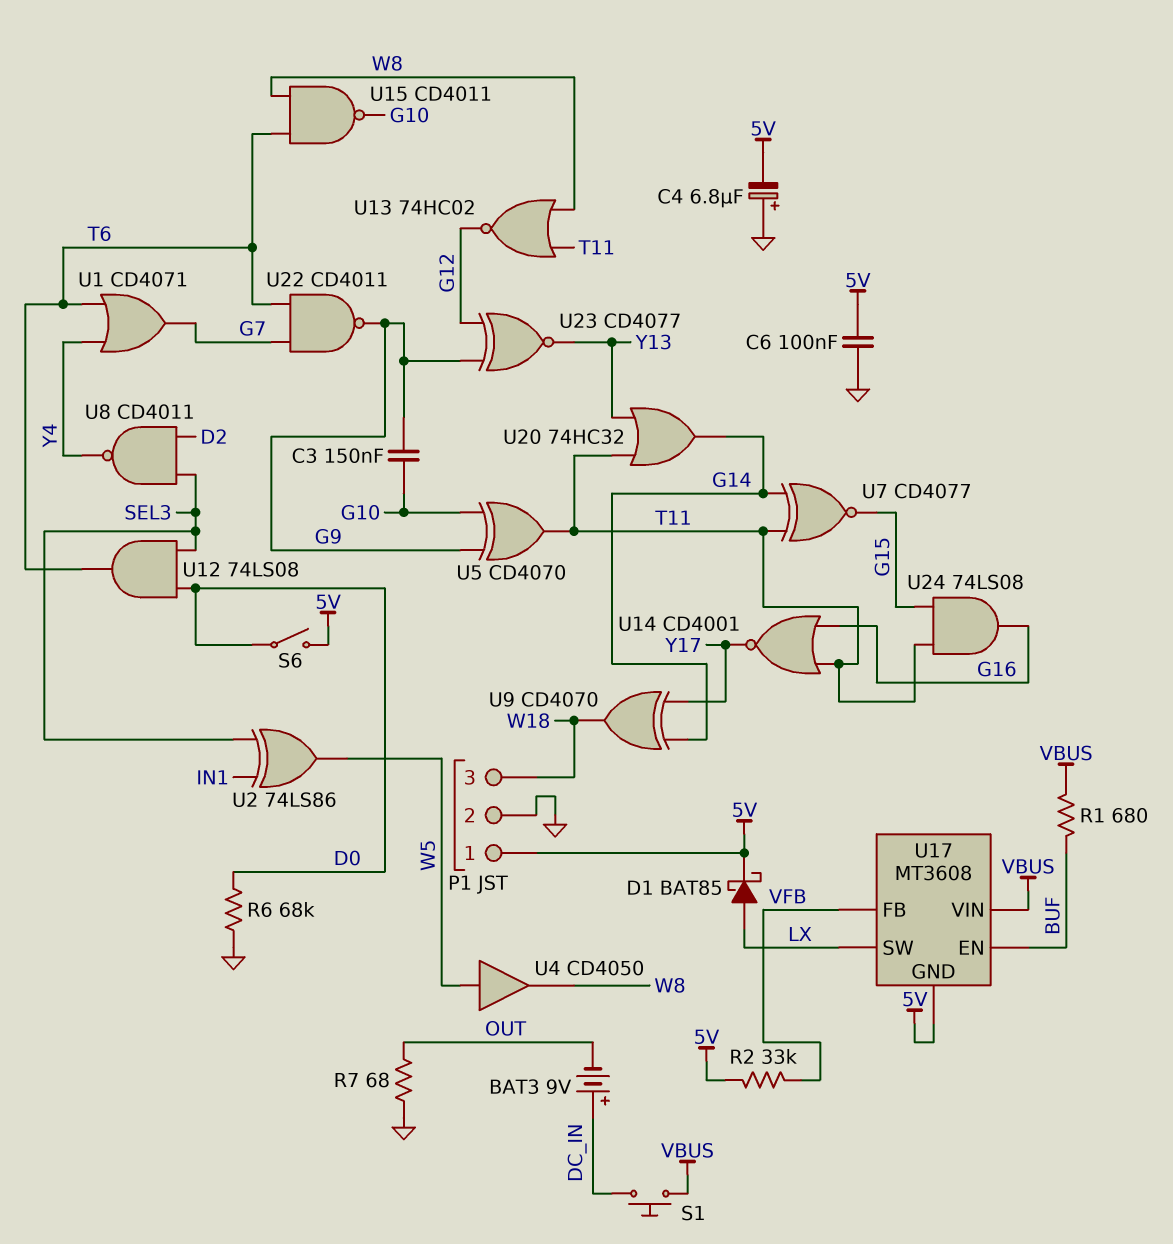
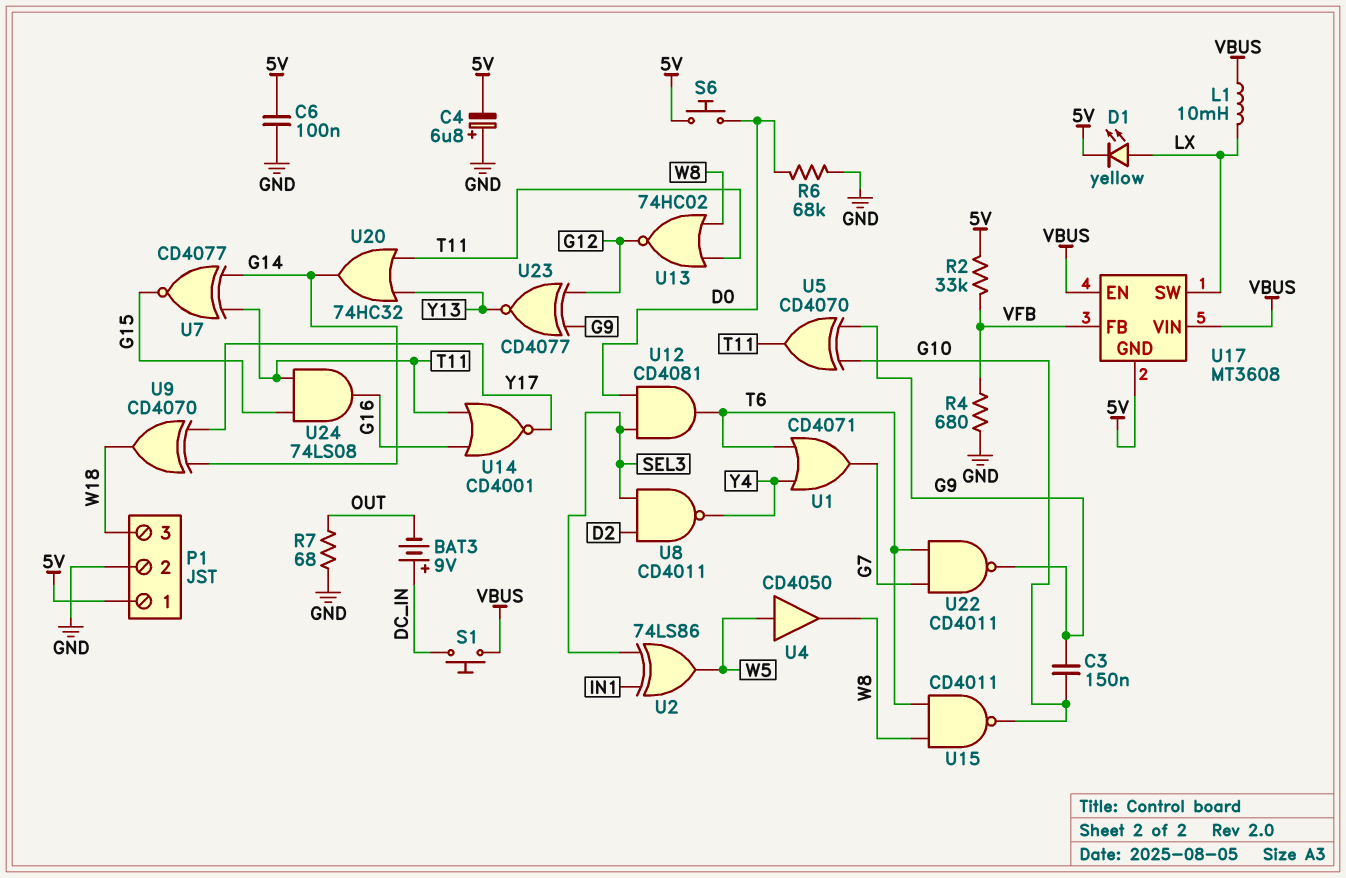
D1: schottky BAT85 (A LX, K 5V) -> LED yellow (A LX, K 5V)
L1: none -> 10mH (LX, VBUS)
R1: 680 (BUF, VBUS) -> none
R4: none -> 680 (GND, VFB)
S6: switch (5V, D0) -> button (5V, D0)
U12: AND 74LS08 (in D0, in SEL3, out T6) -> AND CD4081 (in D0, in SEL3, out T6)
U17 pin EN: BUF -> VBUS

